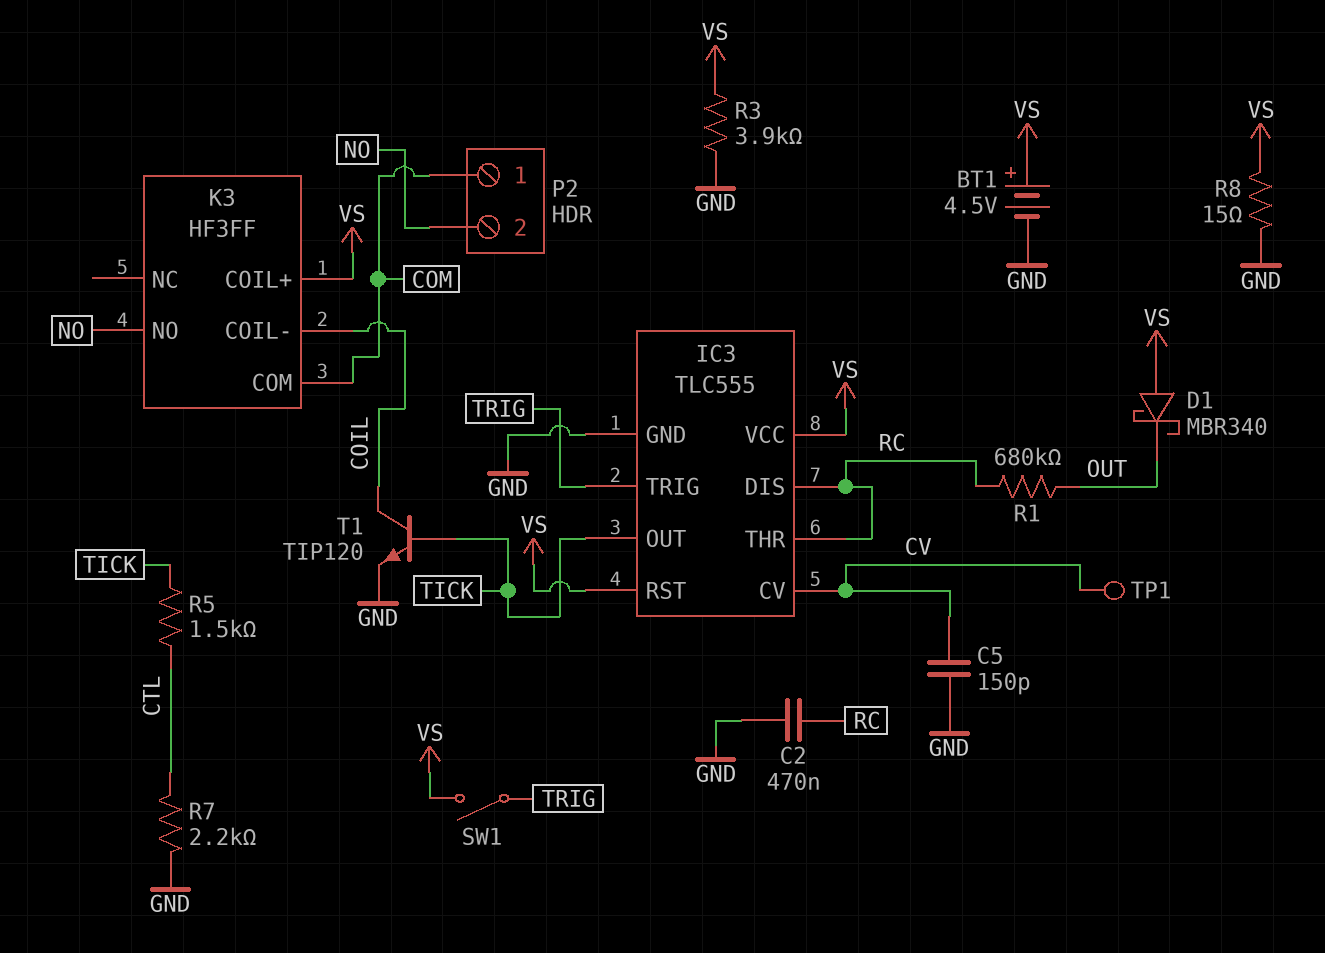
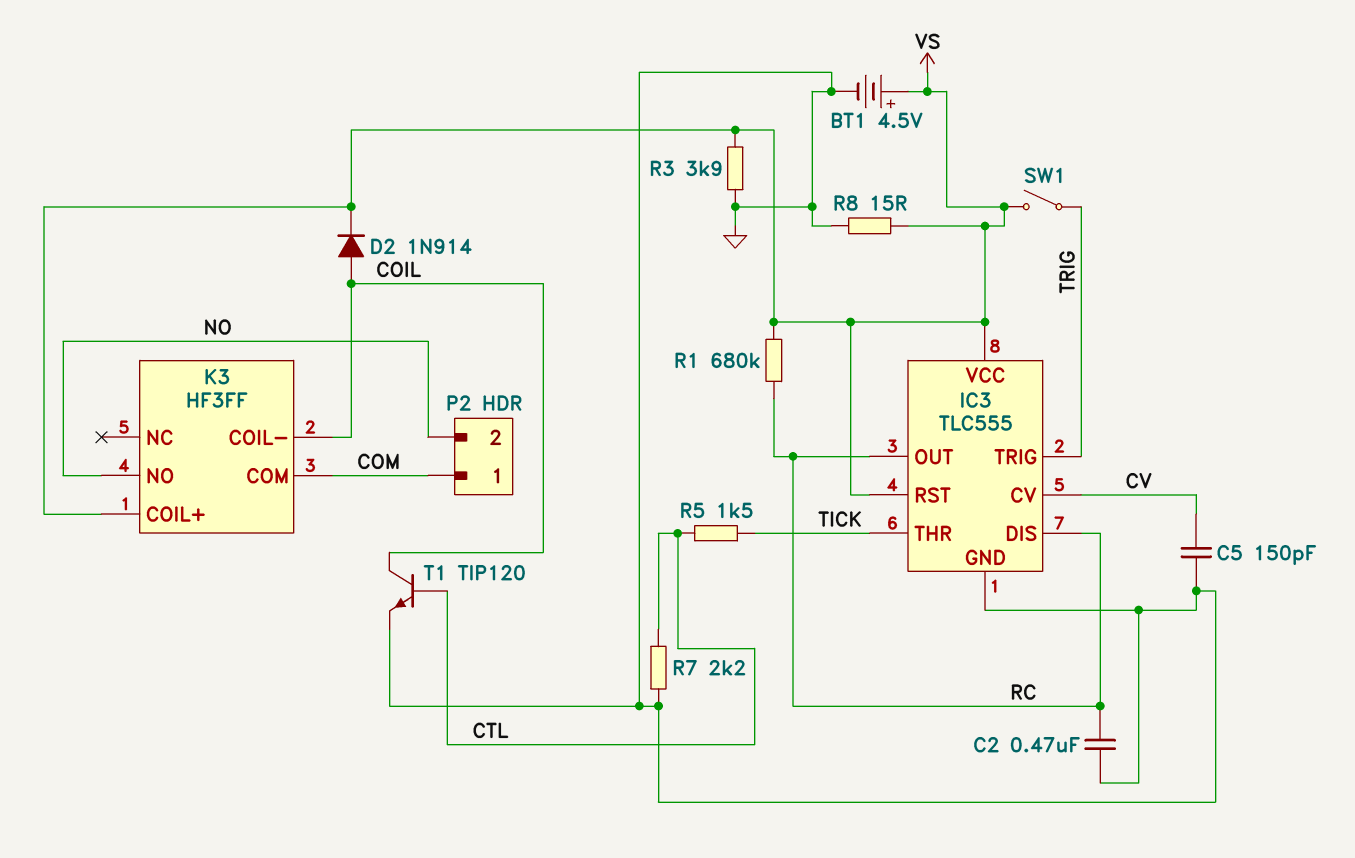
D1: schottky MBR340 (A VS, K OUT) -> none
D2: none -> diode 1N914 (A COIL, K VS)
IC3 pin OUT: TICK -> RC
IC3 pin THR: RC -> TICK
R1: 680k (OUT, RC) -> 680k (RC, VS)
T1: NPN TIP120 (B TICK, C COIL, E GND) -> NPN TIP120 (B CTL, C COIL, E GND)
TP1: test point (CV) -> none

